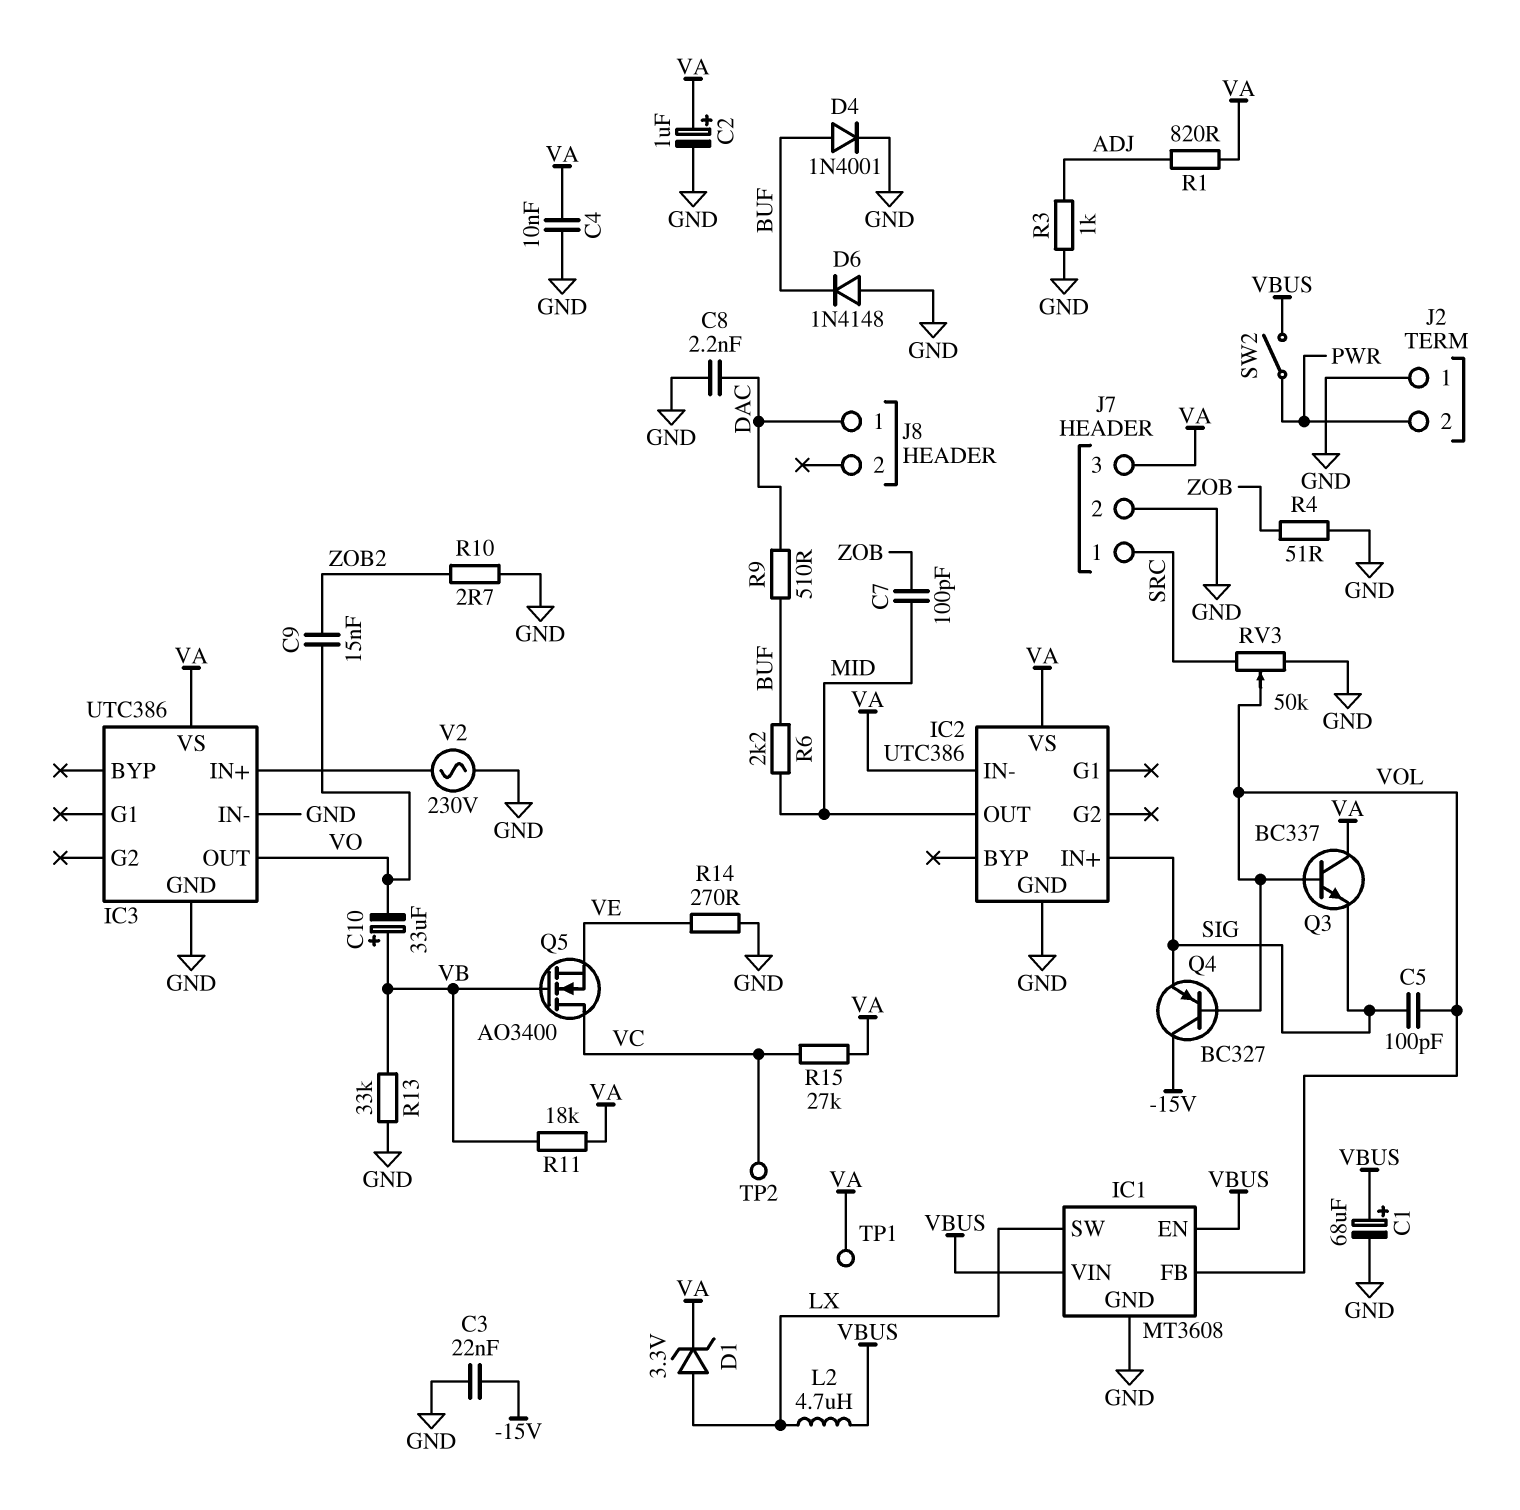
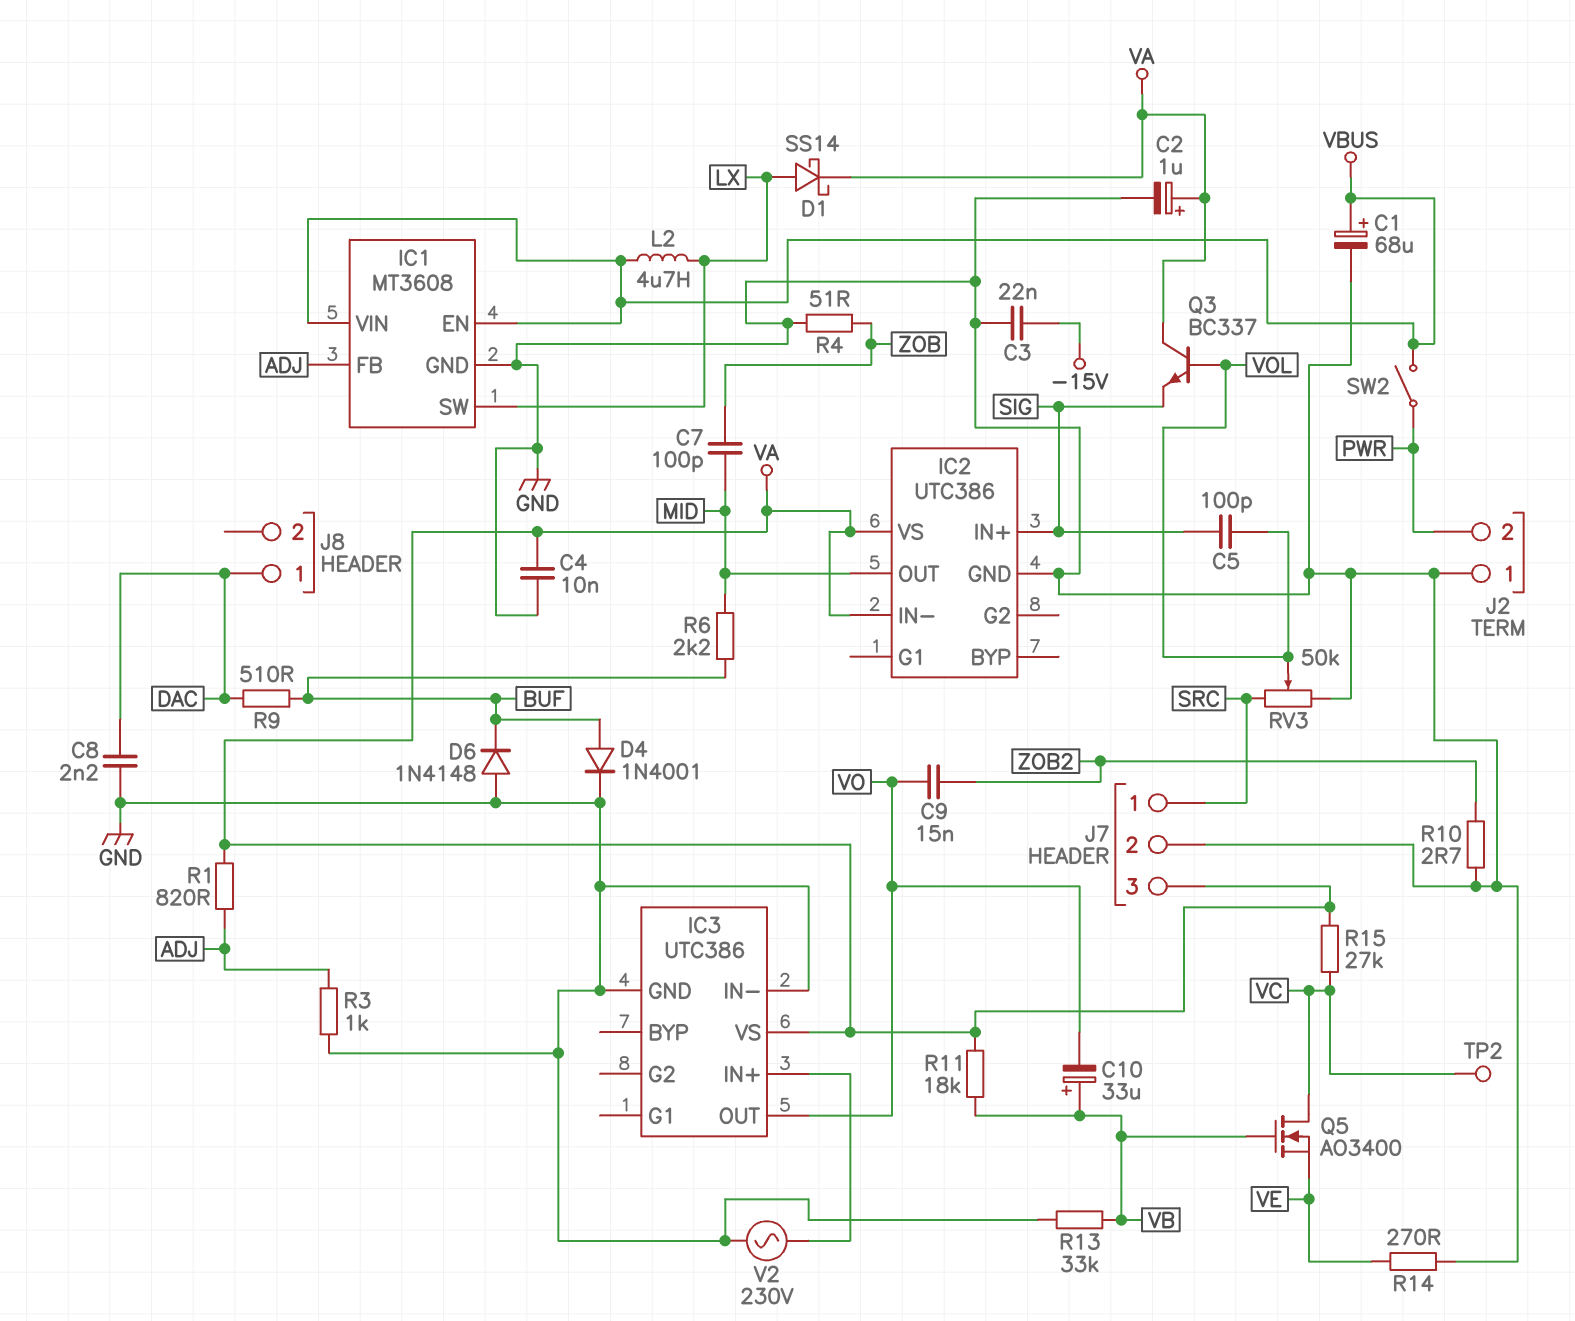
D1: zener 3.3V (A LX, K VA) -> schottky SS14 (A LX, K VA)
IC1 pin FB: VOL -> ADJ
Q4: PNP BC327 (B VOL, C -15V, E SIG) -> none
TP1: test point (VA) -> none

